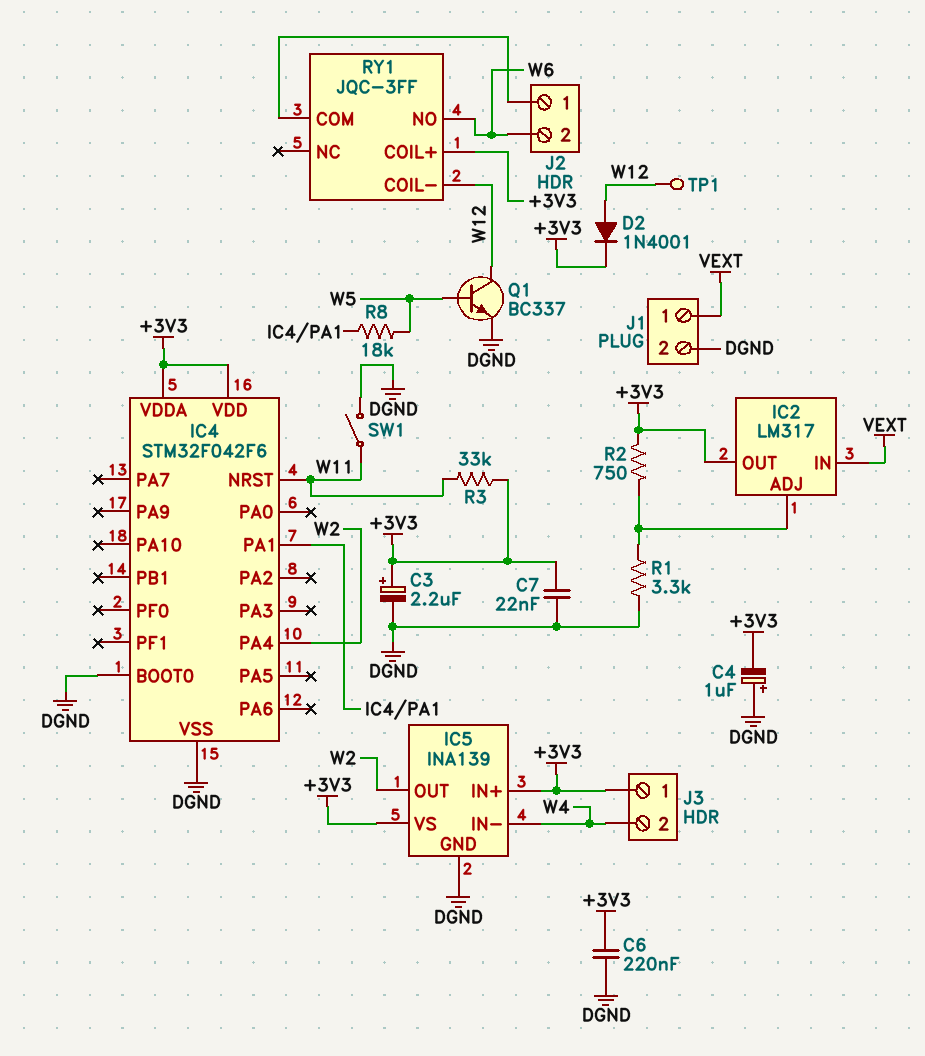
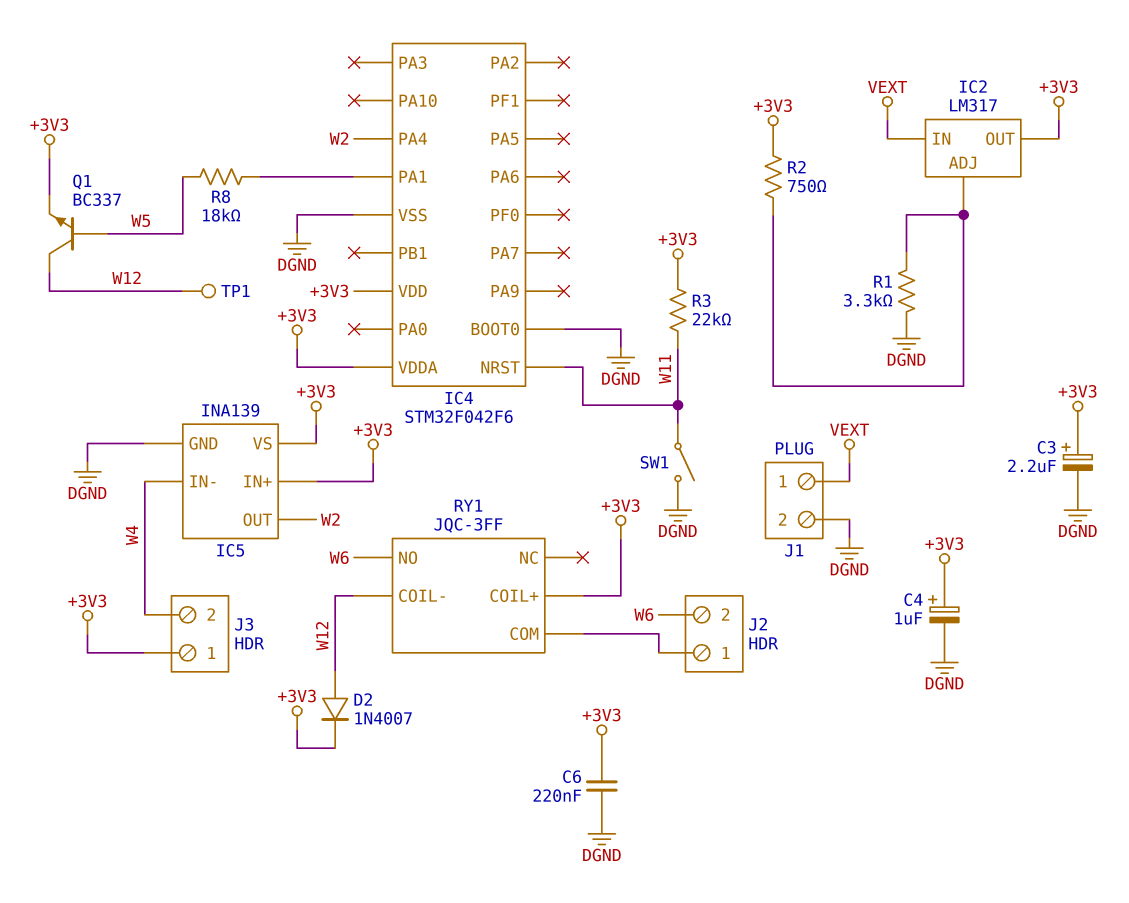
C4: 1uF (plus DGND, minus +3V3) -> 1uF (plus +3V3, minus DGND)
C7: 22nF (+3V3, DGND) -> none
D2: diode 1N4001 (A W12, K +3V3) -> diode 1N4007 (A W12, K +3V3)
Q1: NPN BC337 (B W5, C W12, E DGND) -> NPN BC337 (B W5, C W12, E +3V3)
R3: 33k (+3V3, W11) -> 22k (+3V3, W11)

